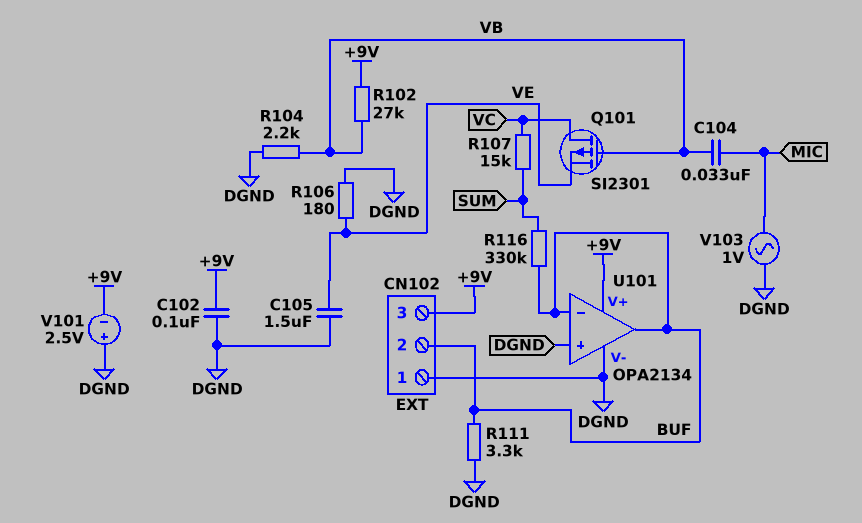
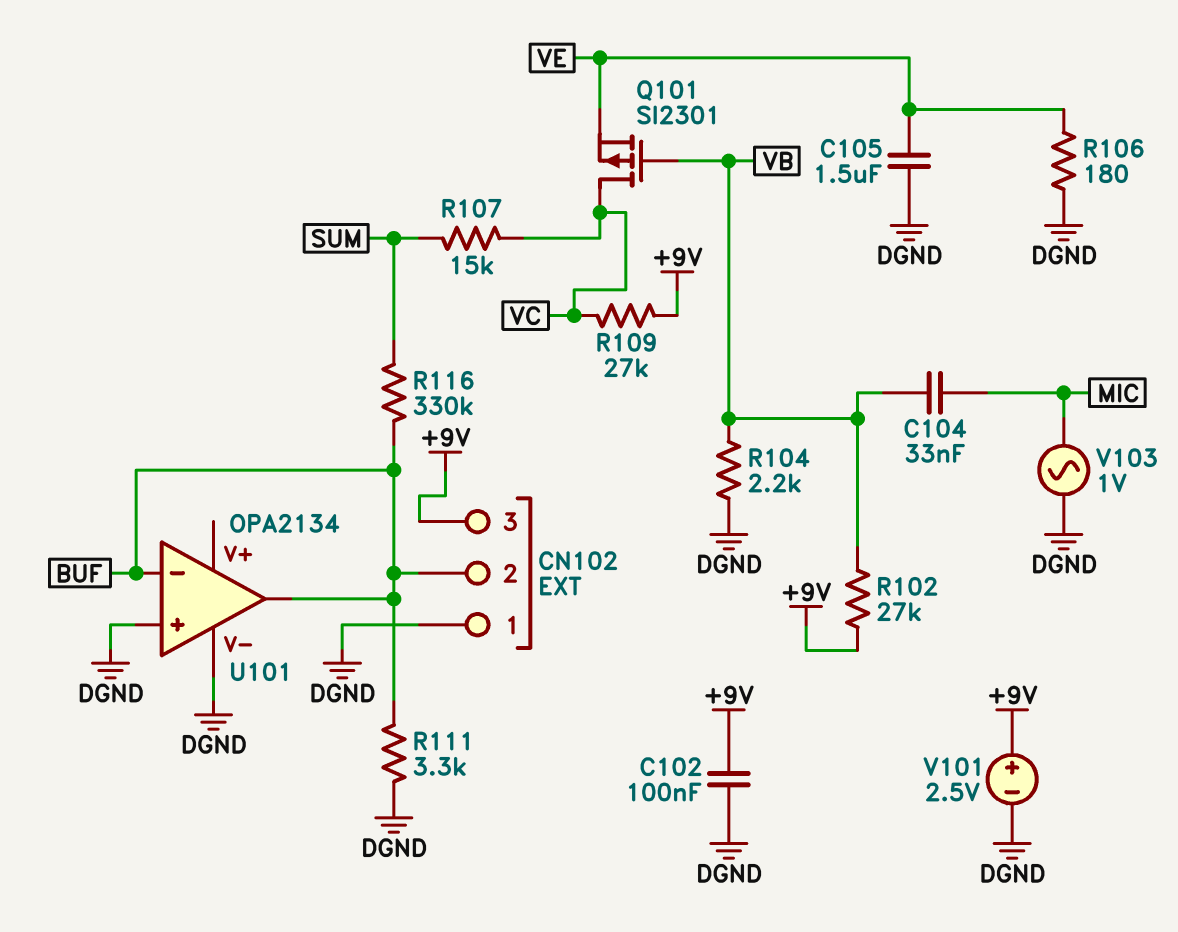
R109: none -> 27k (+9V, VC)
U101 pin V+: +9V -> none
V101: 2.5V (plus DGND, minus +9V) -> 2.5V (plus +9V, minus DGND)

